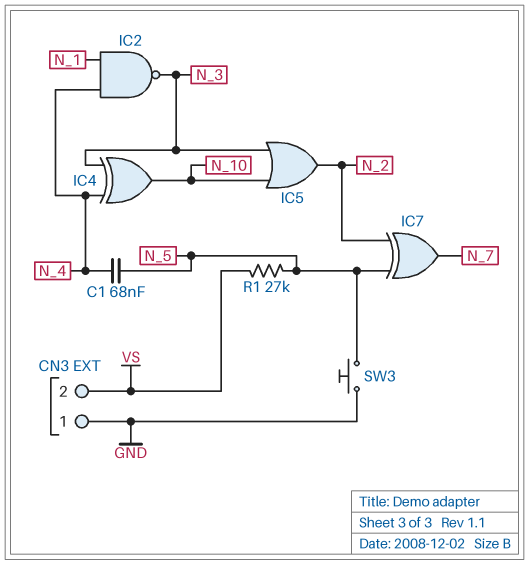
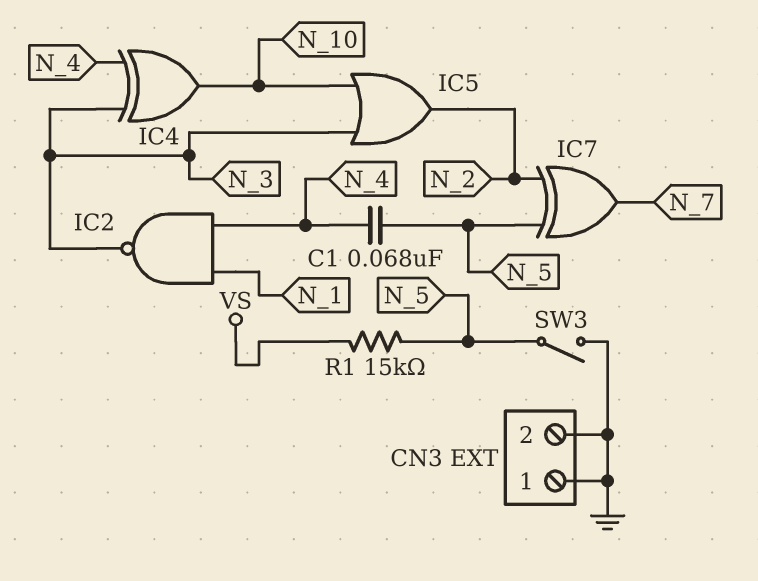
CN3 pin 2: VS -> GND
R1: 27k (N_5, VS) -> 15k (N_5, VS)
SW3: button (GND, N_5) -> switch (GND, N_5)

